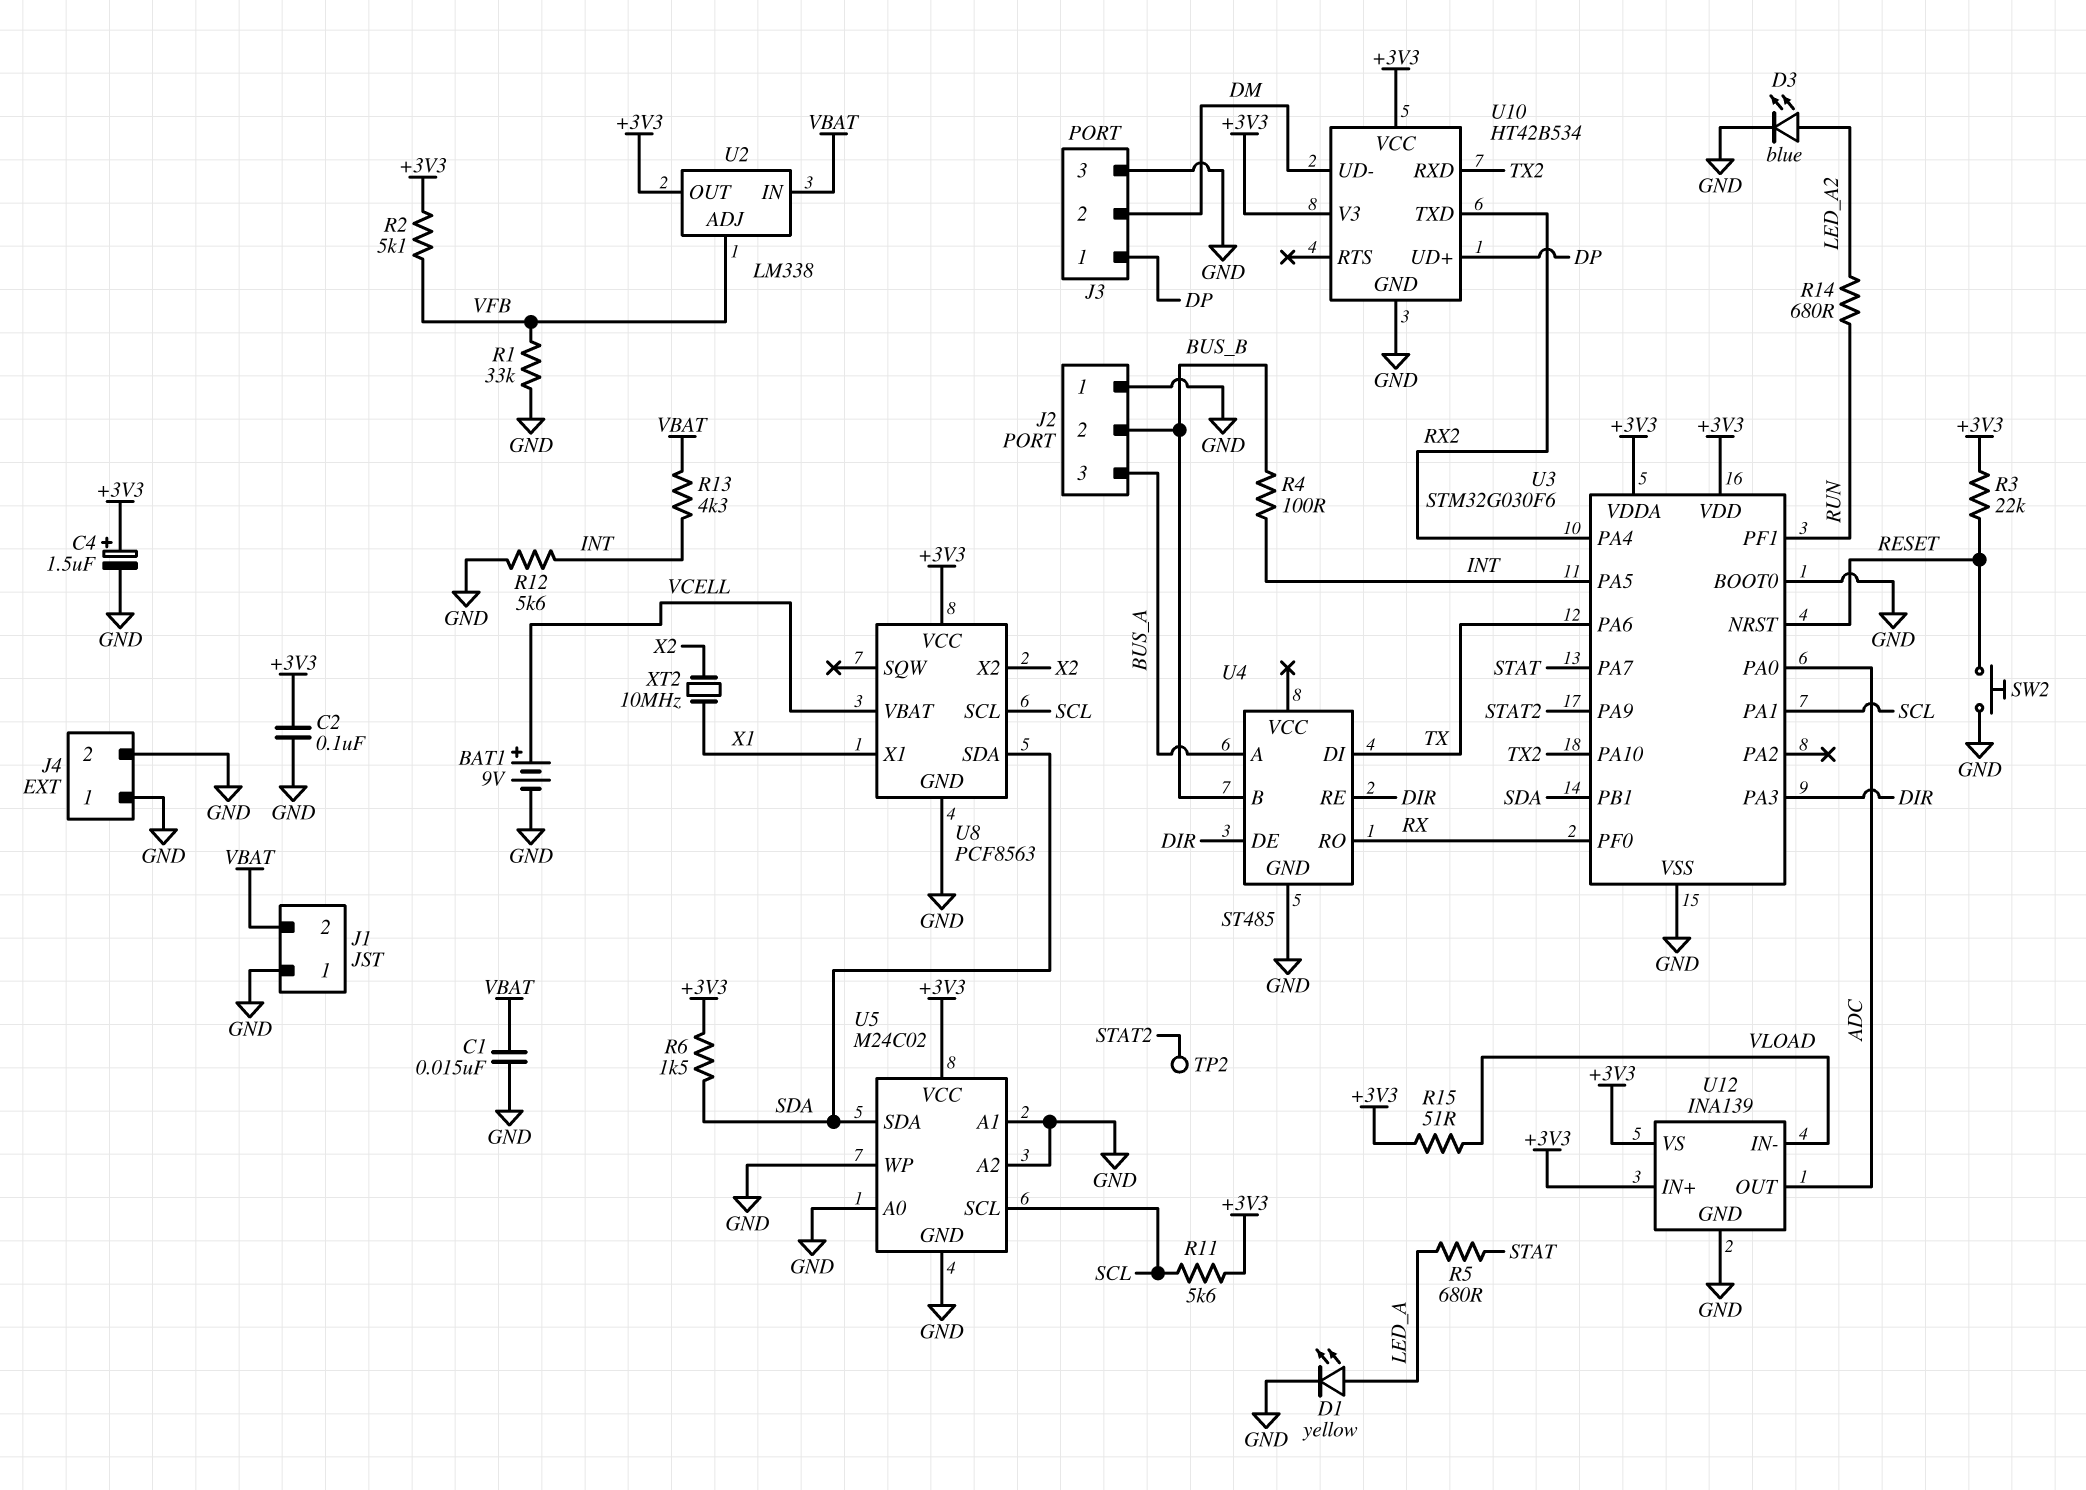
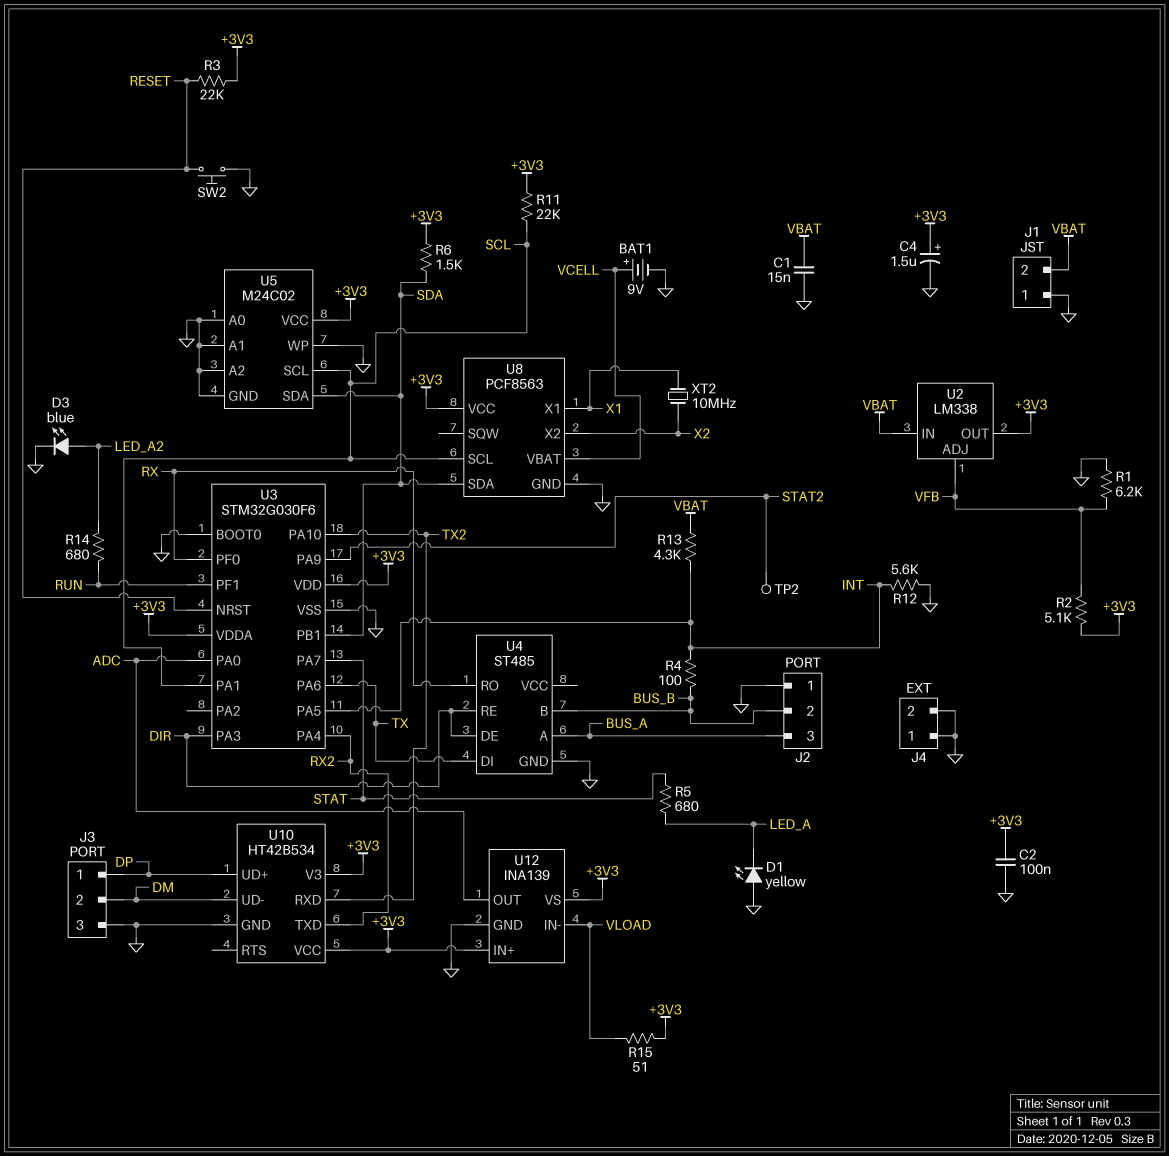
D1: LED yellow (A LED_A, K GND) -> LED yellow (A GND, K LED_A)
R1: 33k (GND, VFB) -> 6.2k (GND, VFB)
R11: 5.6k (+3V3, SCL) -> 22k (+3V3, SCL)

